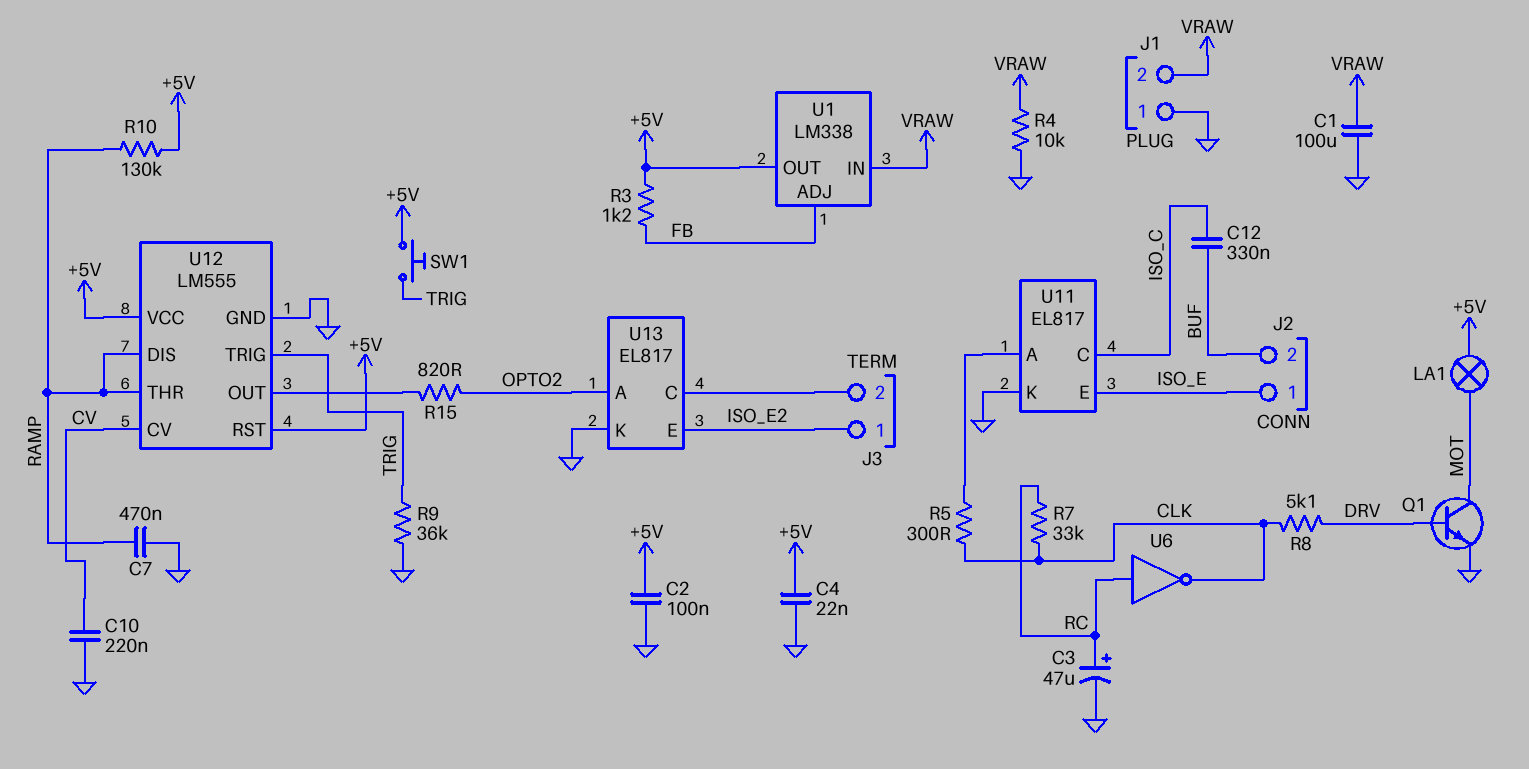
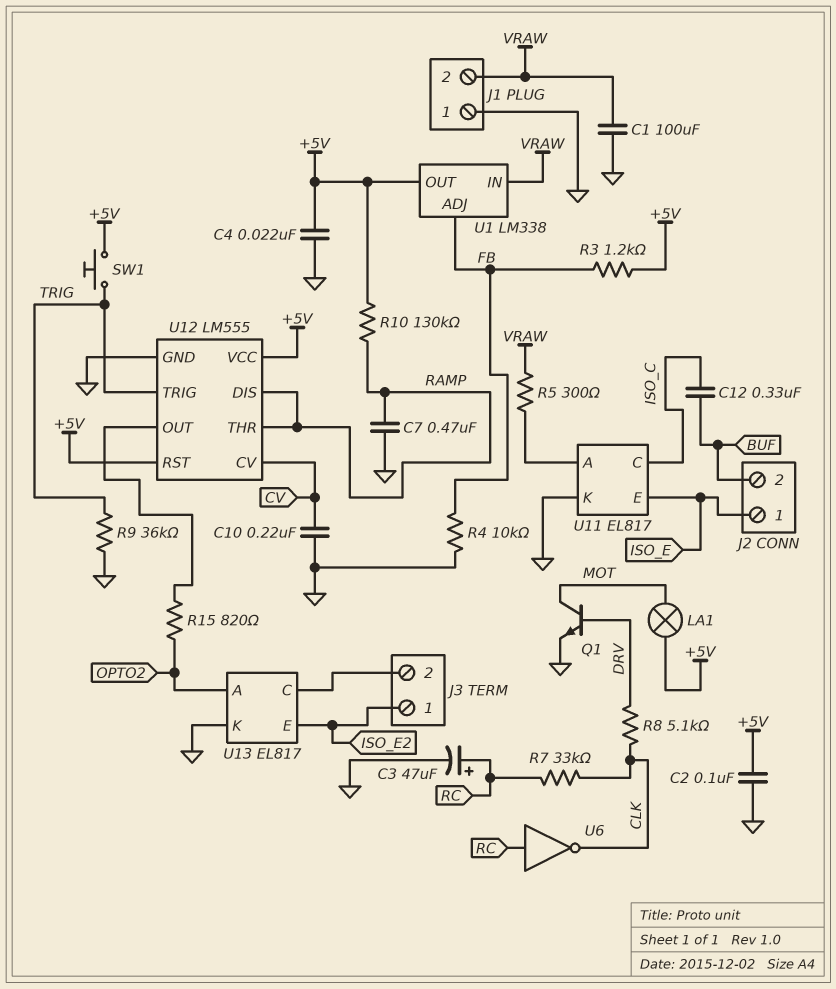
R4: 10k (GND, VRAW) -> 10k (FB, GND)
R5: 300 (CLK, U11/A) -> 300 (U11/A, VRAW)

